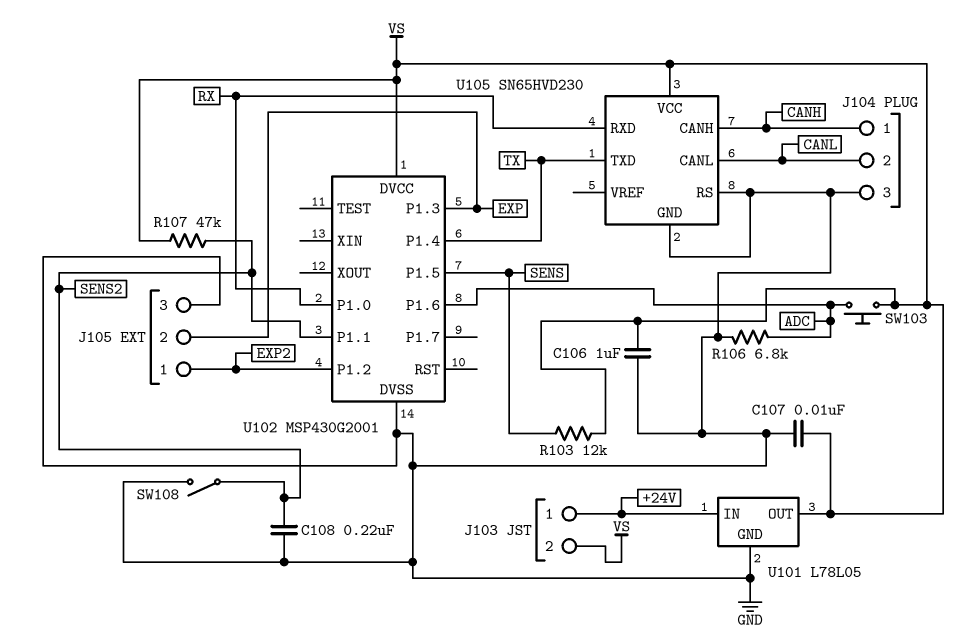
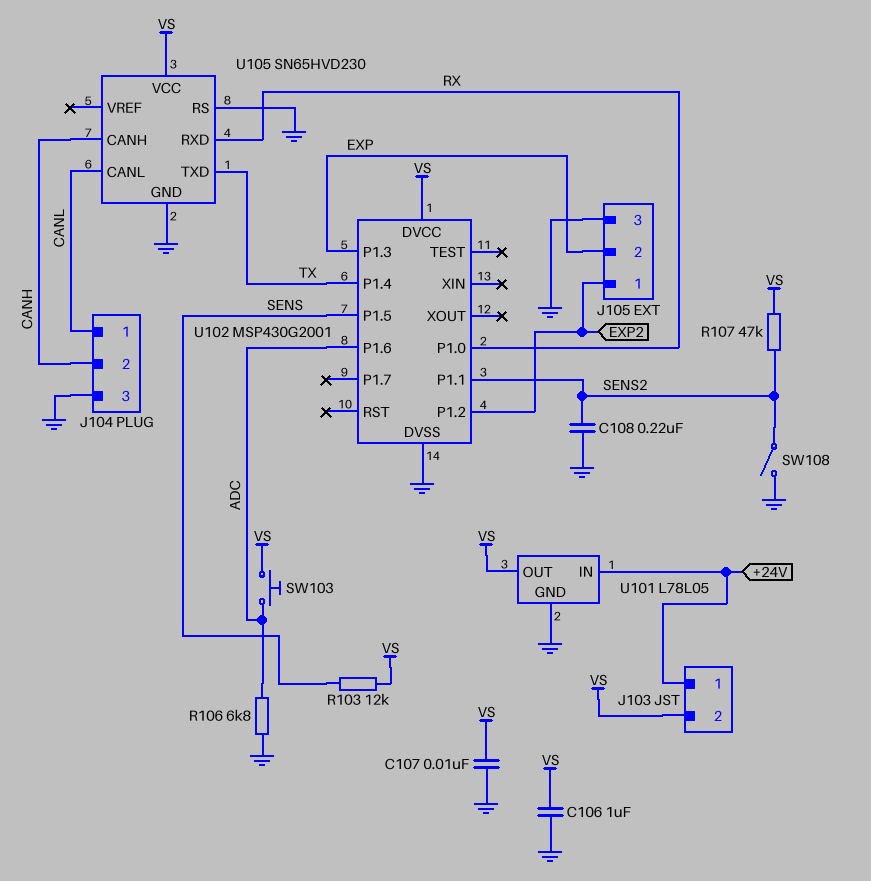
J104 pin 1: CANH -> CANL
J104 pin 2: CANL -> CANH

